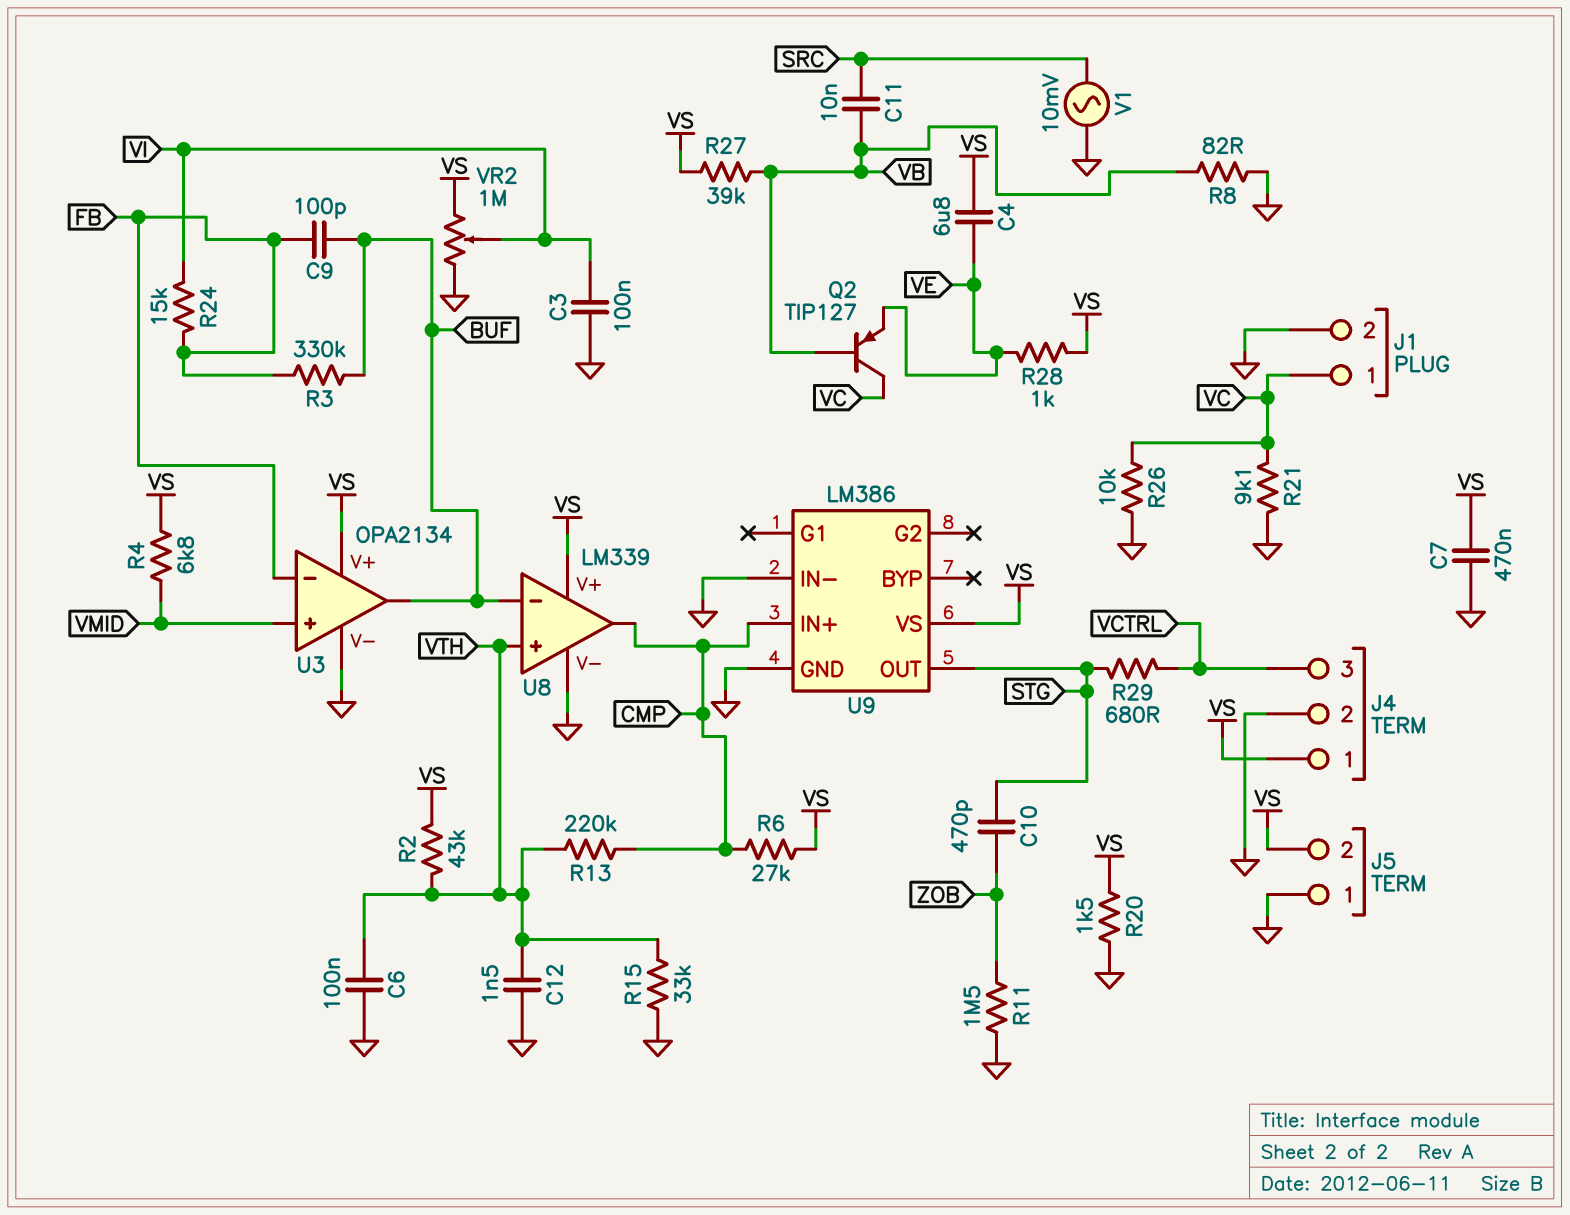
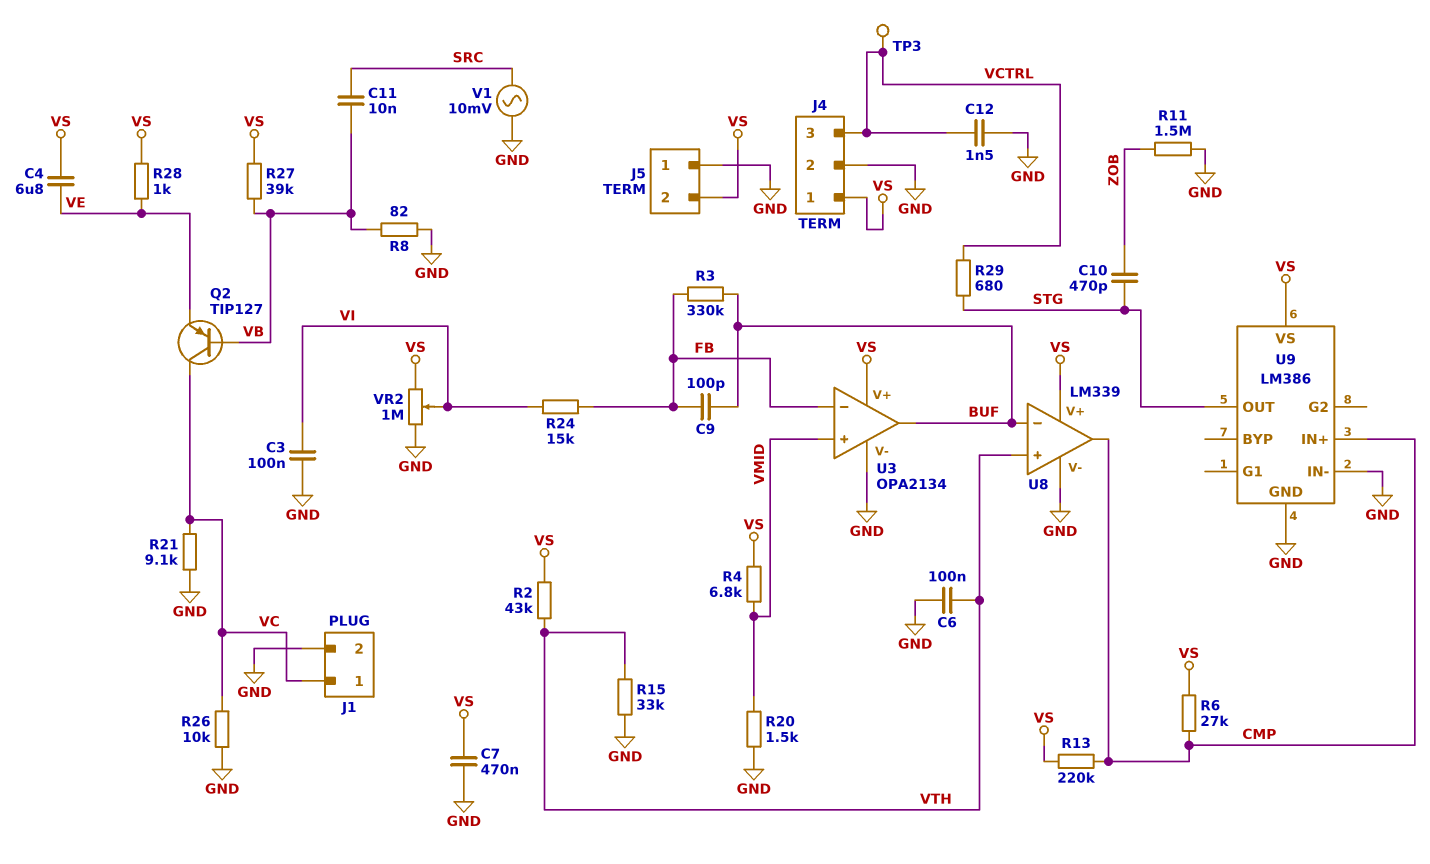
C12: 1.5nF (GND, VTH) -> 1.5nF (GND, VCTRL)
R13: 220k (CMP, VTH) -> 220k (CMP, VS)
R20: 1.5k (GND, VS) -> 1.5k (GND, VMID)
TP3: none -> test point (VCTRL)

